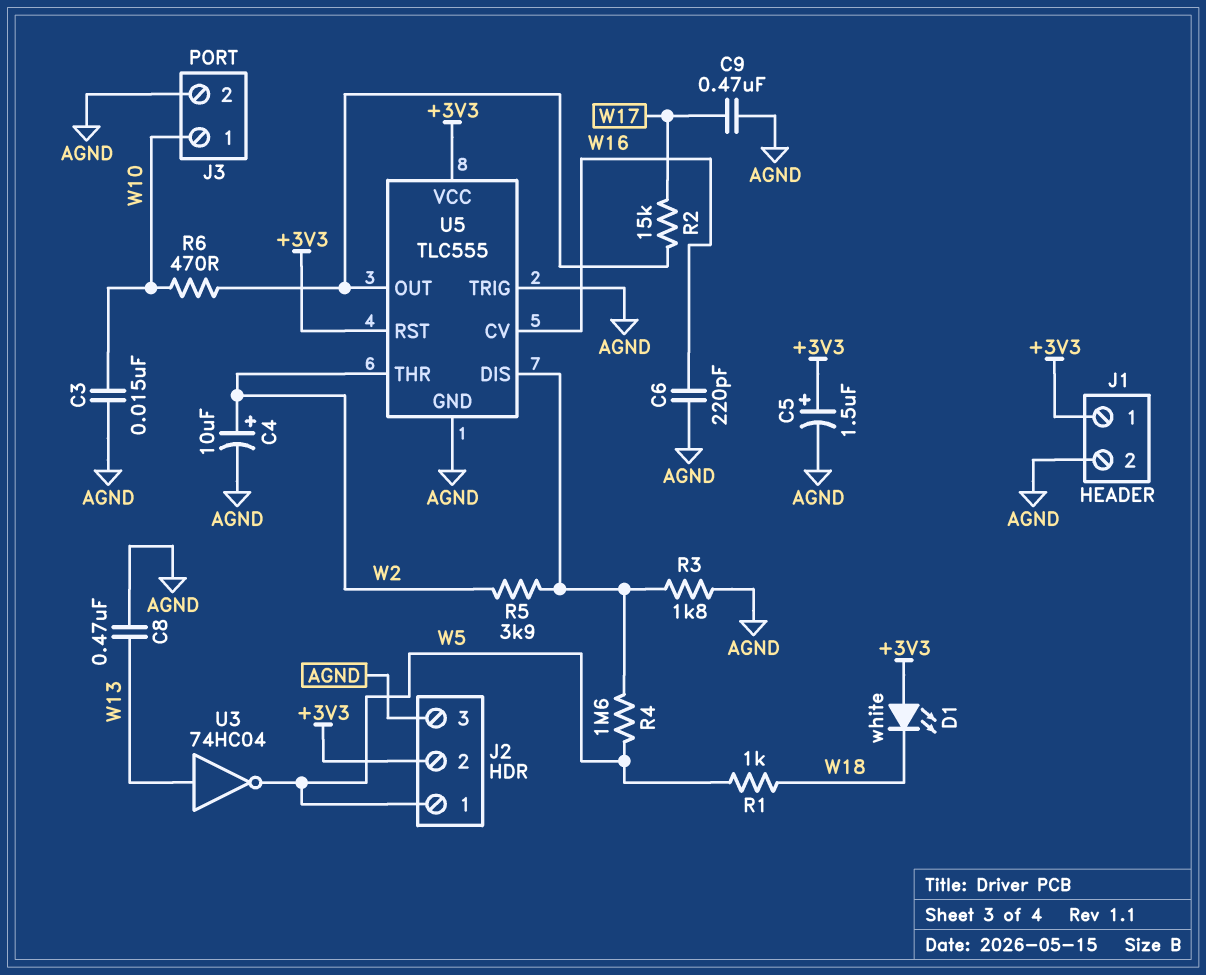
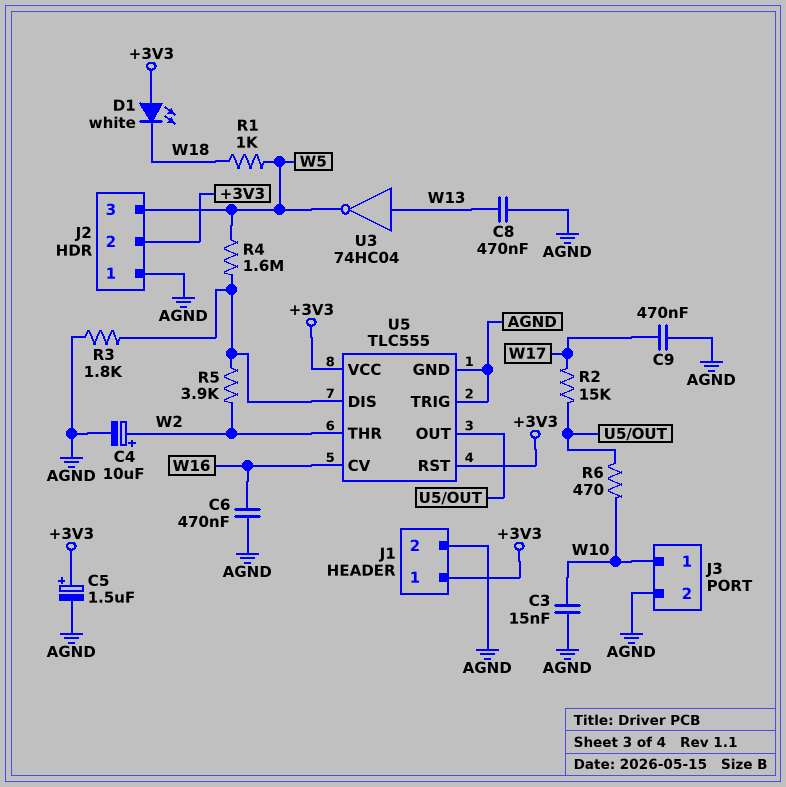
C6: 220pF (AGND, W16) -> 470nF (AGND, W16)
J2 pin 1: W5 -> AGND
J2 pin 3: AGND -> W5

